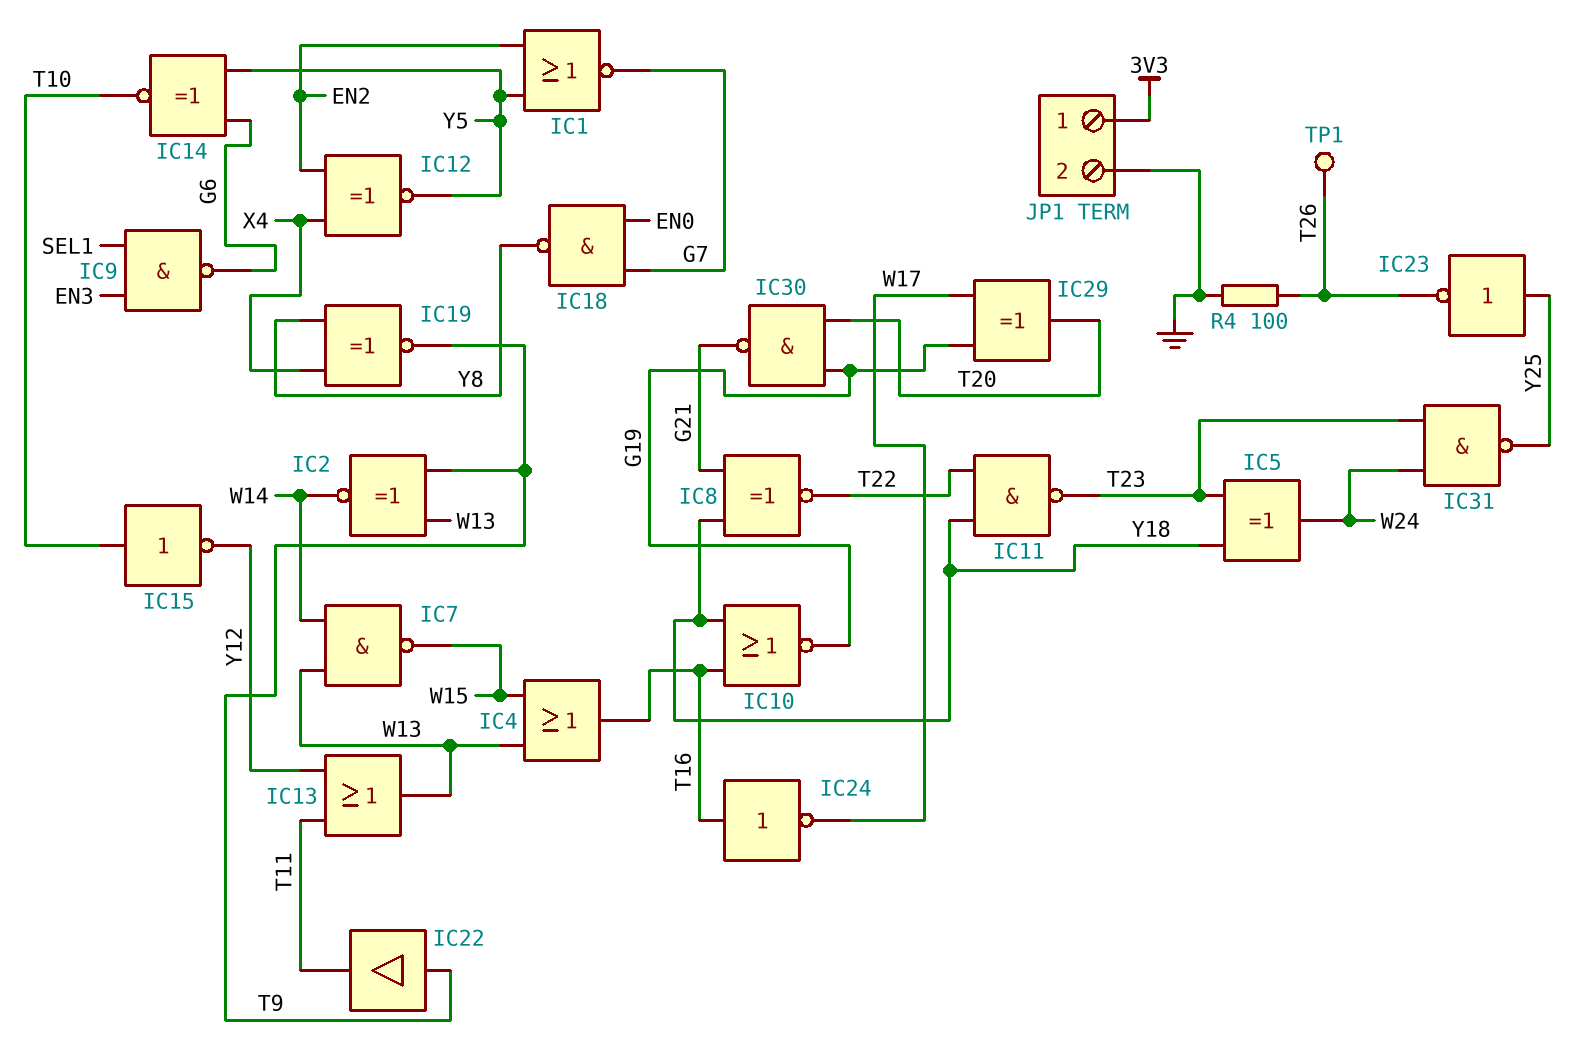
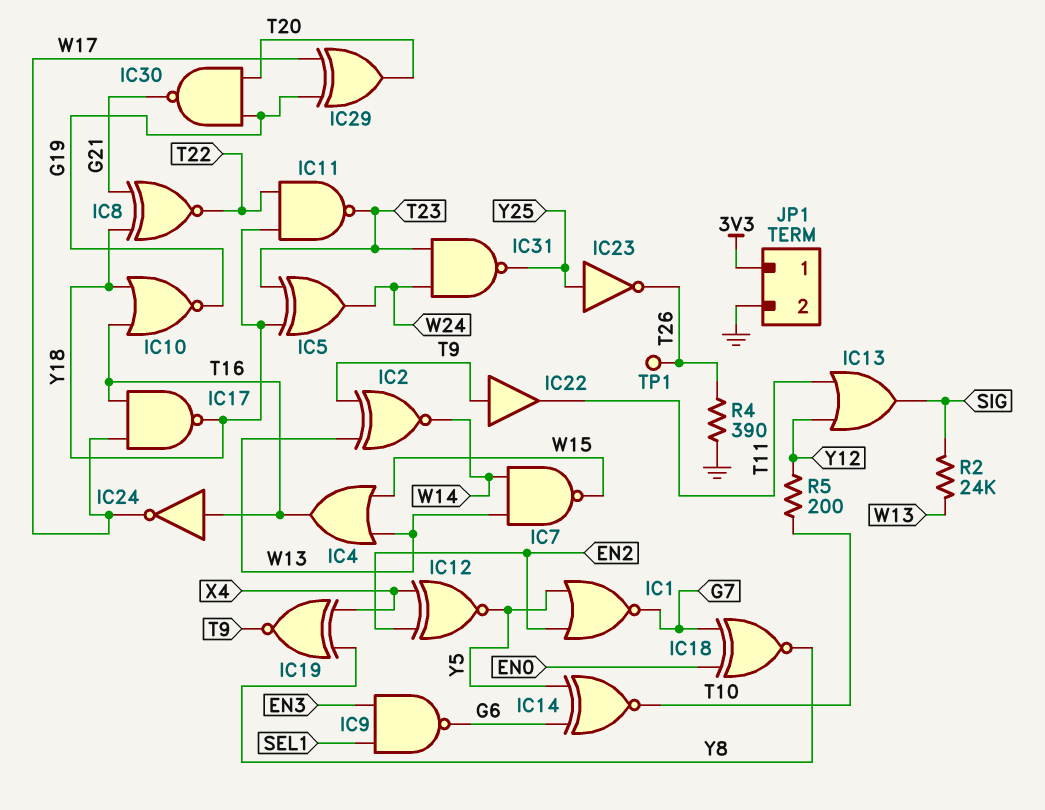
IC13: OR (in T11, in Y12, out W13) -> OR (in T11, in Y12, out SIG)
IC15: NOT (in T10, out Y12) -> none
IC17: none -> NAND (in T16, in W17, out Y18)
IC18: NAND (in EN0, in G7, out Y8) -> XNOR (in EN0, in G7, out Y8)
R2: none -> 24k (SIG, W13)
R4: 100 (GND, T26) -> 390 (GND, T26)
R5: none -> 200 (T10, Y12)

